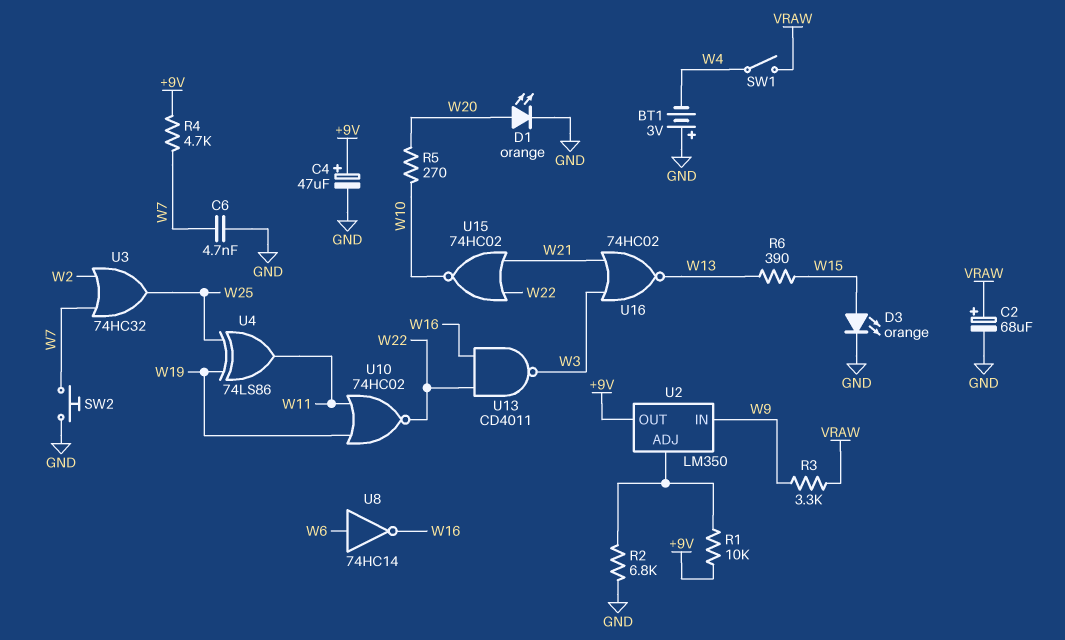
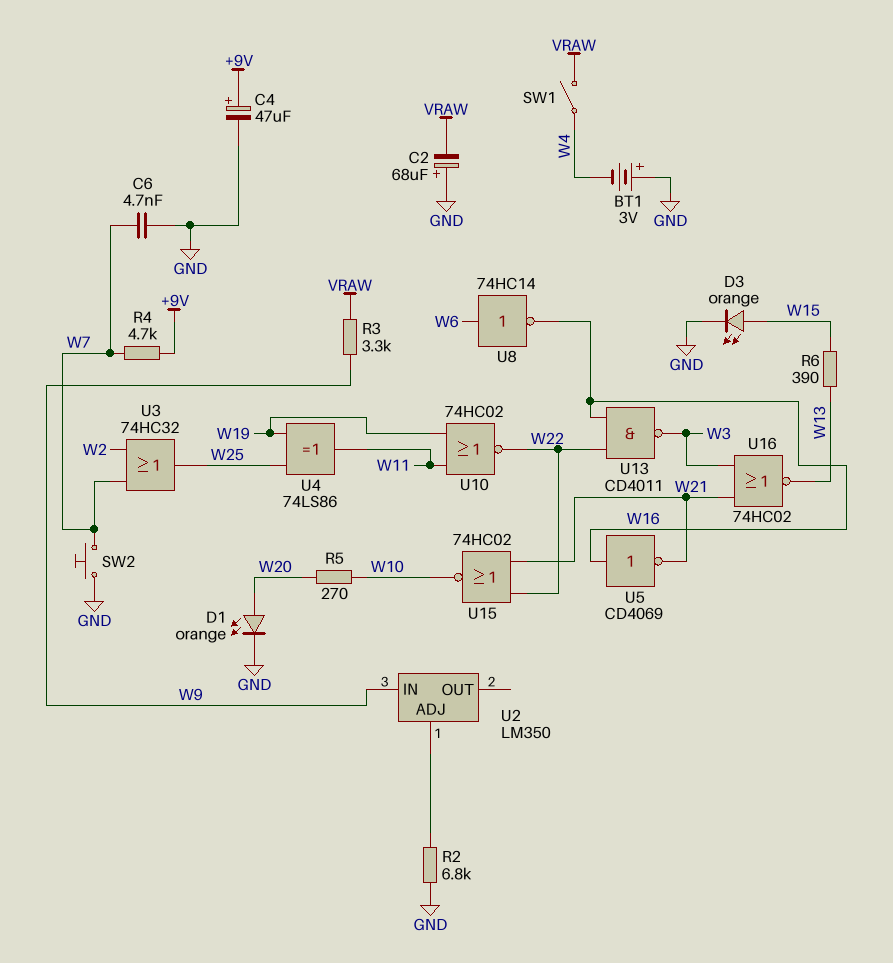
C2: 68uF (plus VRAW, minus GND) -> 68uF (plus GND, minus VRAW)
R1: 10k (+9V, U2/ADJ) -> none
U2 pin OUT: +9V -> none
U5: none -> NOT CD4069 (in W16, out W21)

